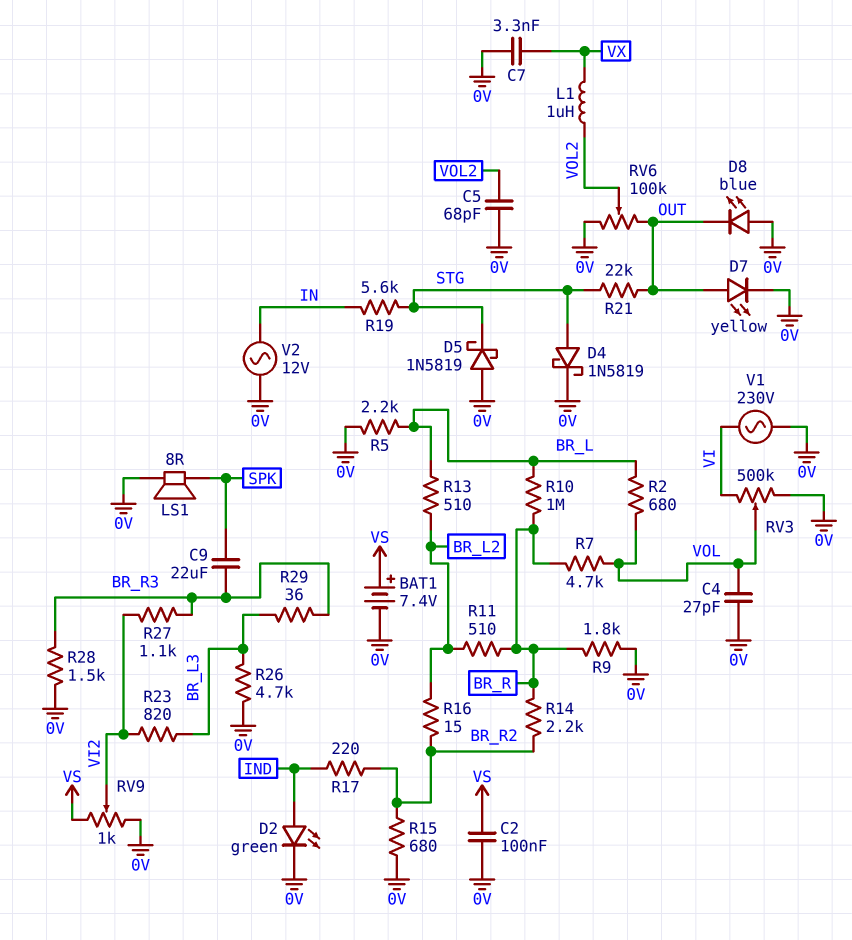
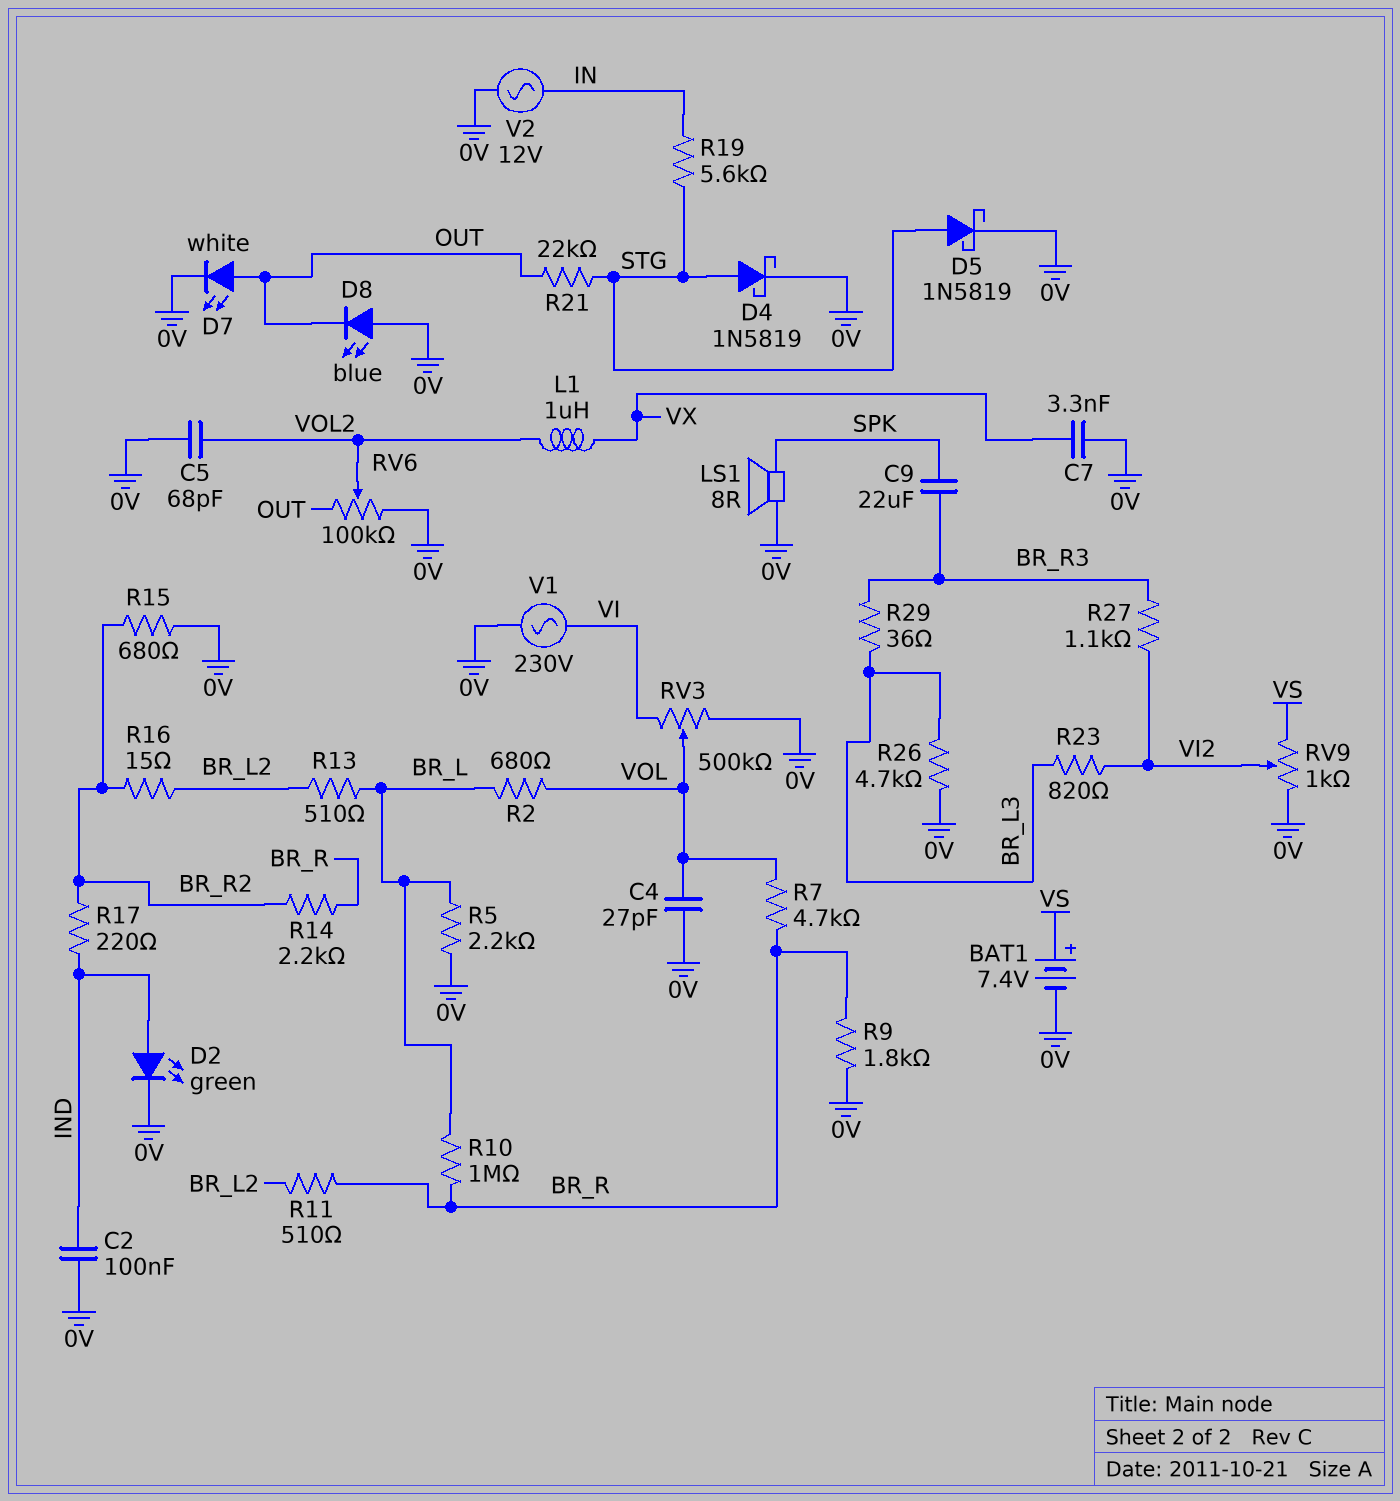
C2: 100nF (0V, VS) -> 100nF (0V, IND)
D5: schottky 1N5819 (A 0V, K STG) -> schottky 1N5819 (A STG, K 0V)
D7: LED yellow (A OUT, K 0V) -> LED white (A OUT, K 0V)
R28: 1.5k (0V, BR_R3) -> none

